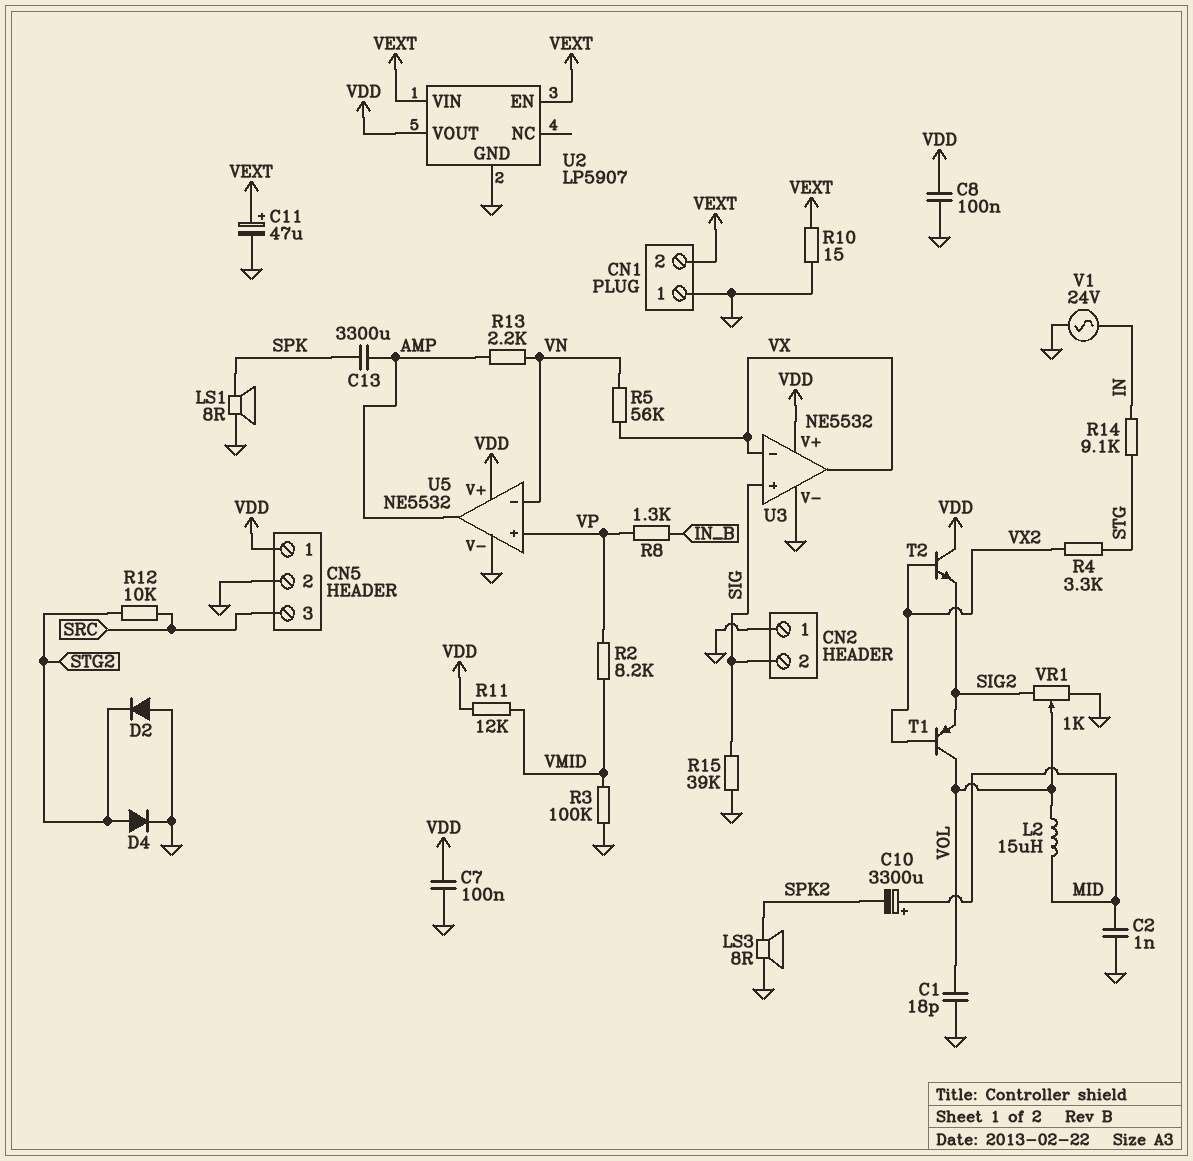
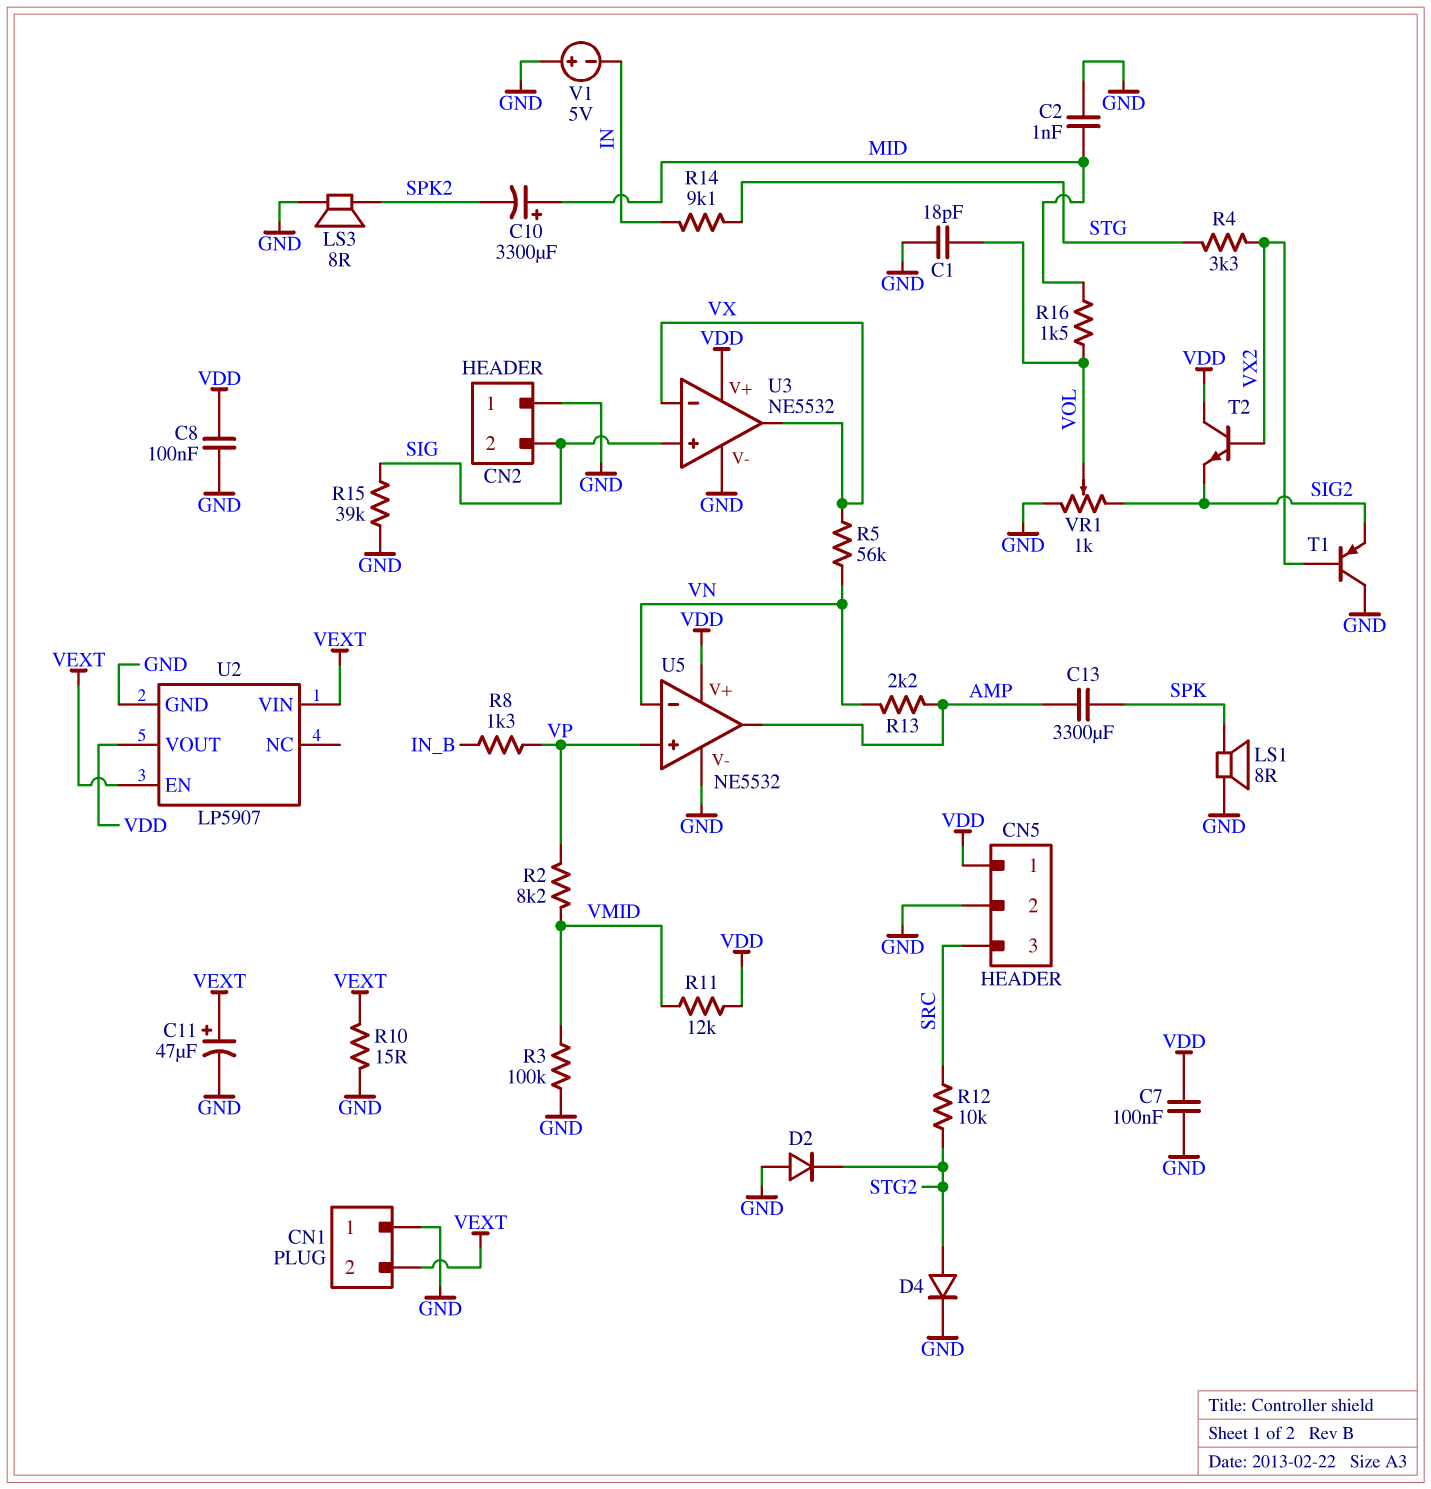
L2: 15uH (MID, VOL) -> none
R16: none -> 1.5k (MID, VOL)
T1: PNP (B VX2, C VOL, E SIG2) -> PNP (B VX2, C GND, E SIG2)
V1: AC 24V (GND, IN) -> 5V (plus GND, minus IN)

